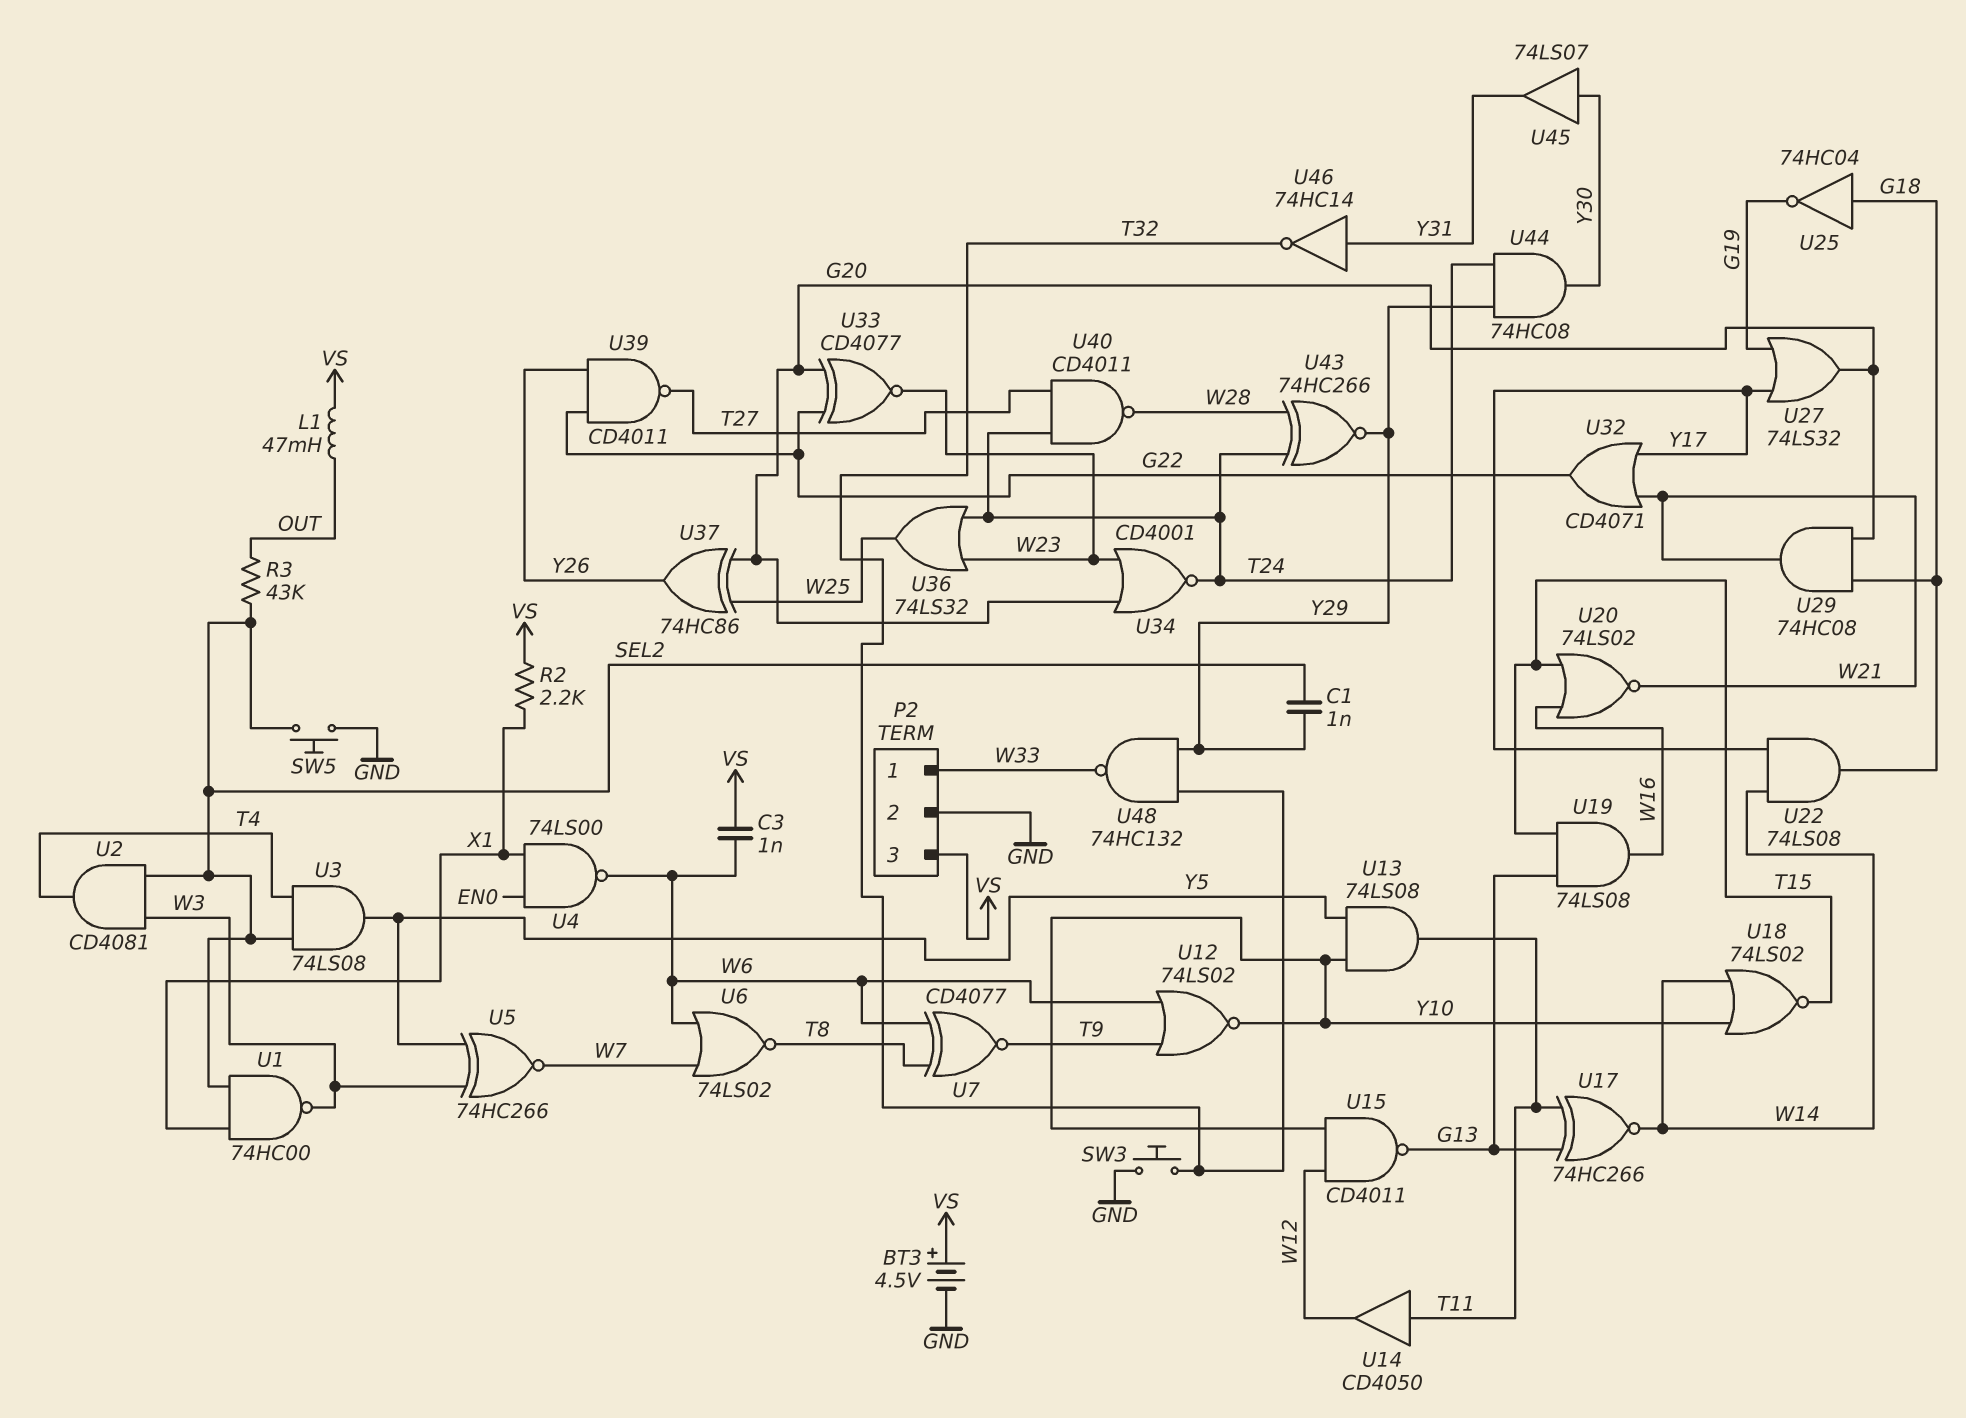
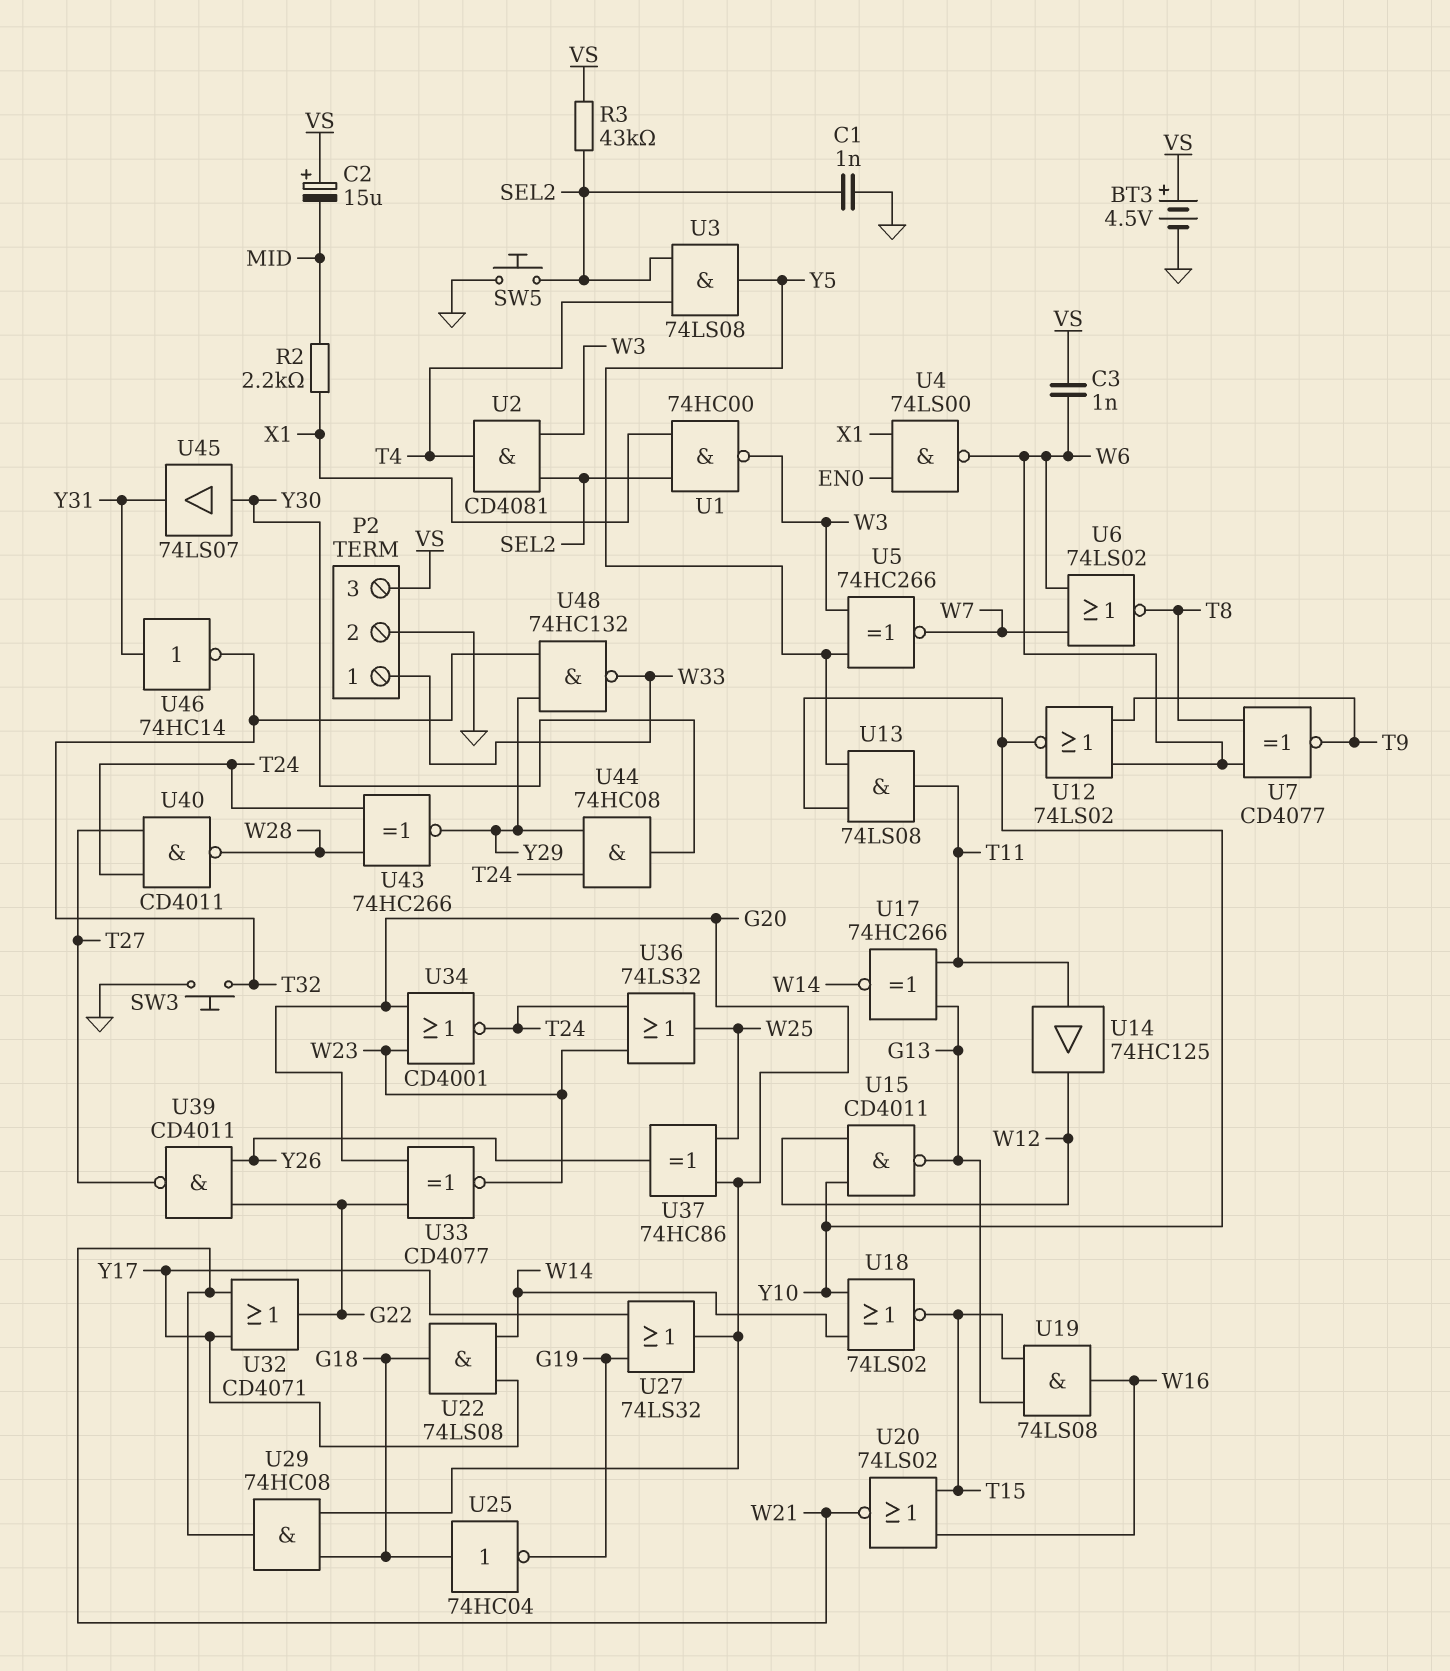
C1: 1nF (SEL2, Y29) -> 1nF (GND, SEL2)
C2: none -> 15uF (plus VS, minus MID)
L1: 47mH (OUT, VS) -> none
R2: 2.2k (VS, X1) -> 2.2k (MID, X1)
R3: 43k (OUT, SEL2) -> 43k (SEL2, VS)
U14: buffer CD4050 (in T11, out W12) -> buffer 74HC125 (in T11, out W12)

